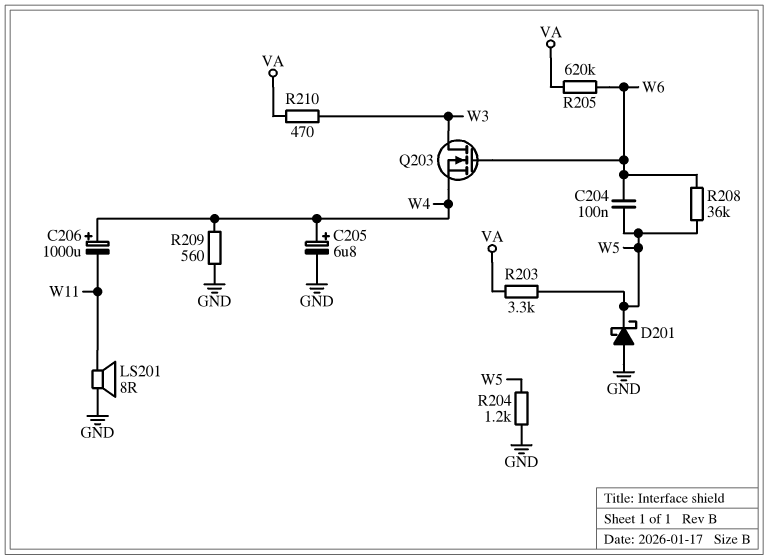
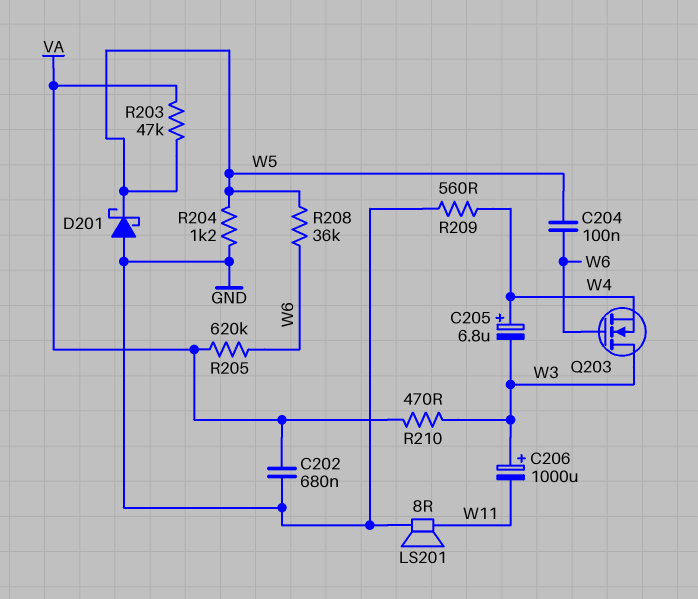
C202: none -> 680nF (GND, VA)
C205: 6.8uF (plus W4, minus GND) -> 6.8uF (plus W4, minus W3)
C206: 1000uF (plus W4, minus W11) -> 1000uF (plus W3, minus W11)
R203: 3.3k (VA, W5) -> 47k (VA, W5)

